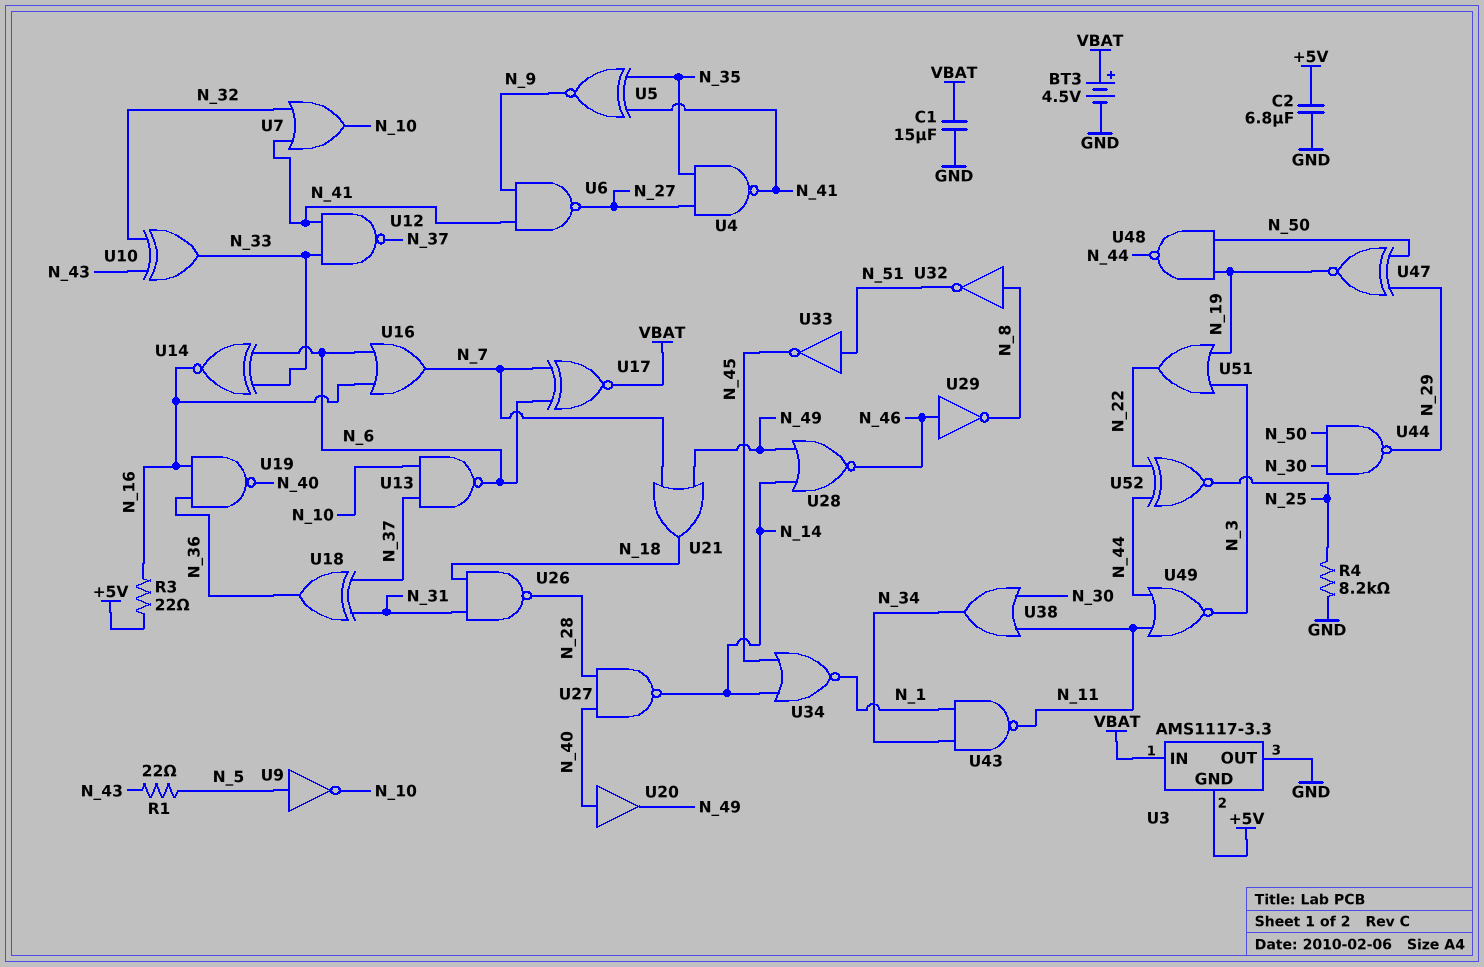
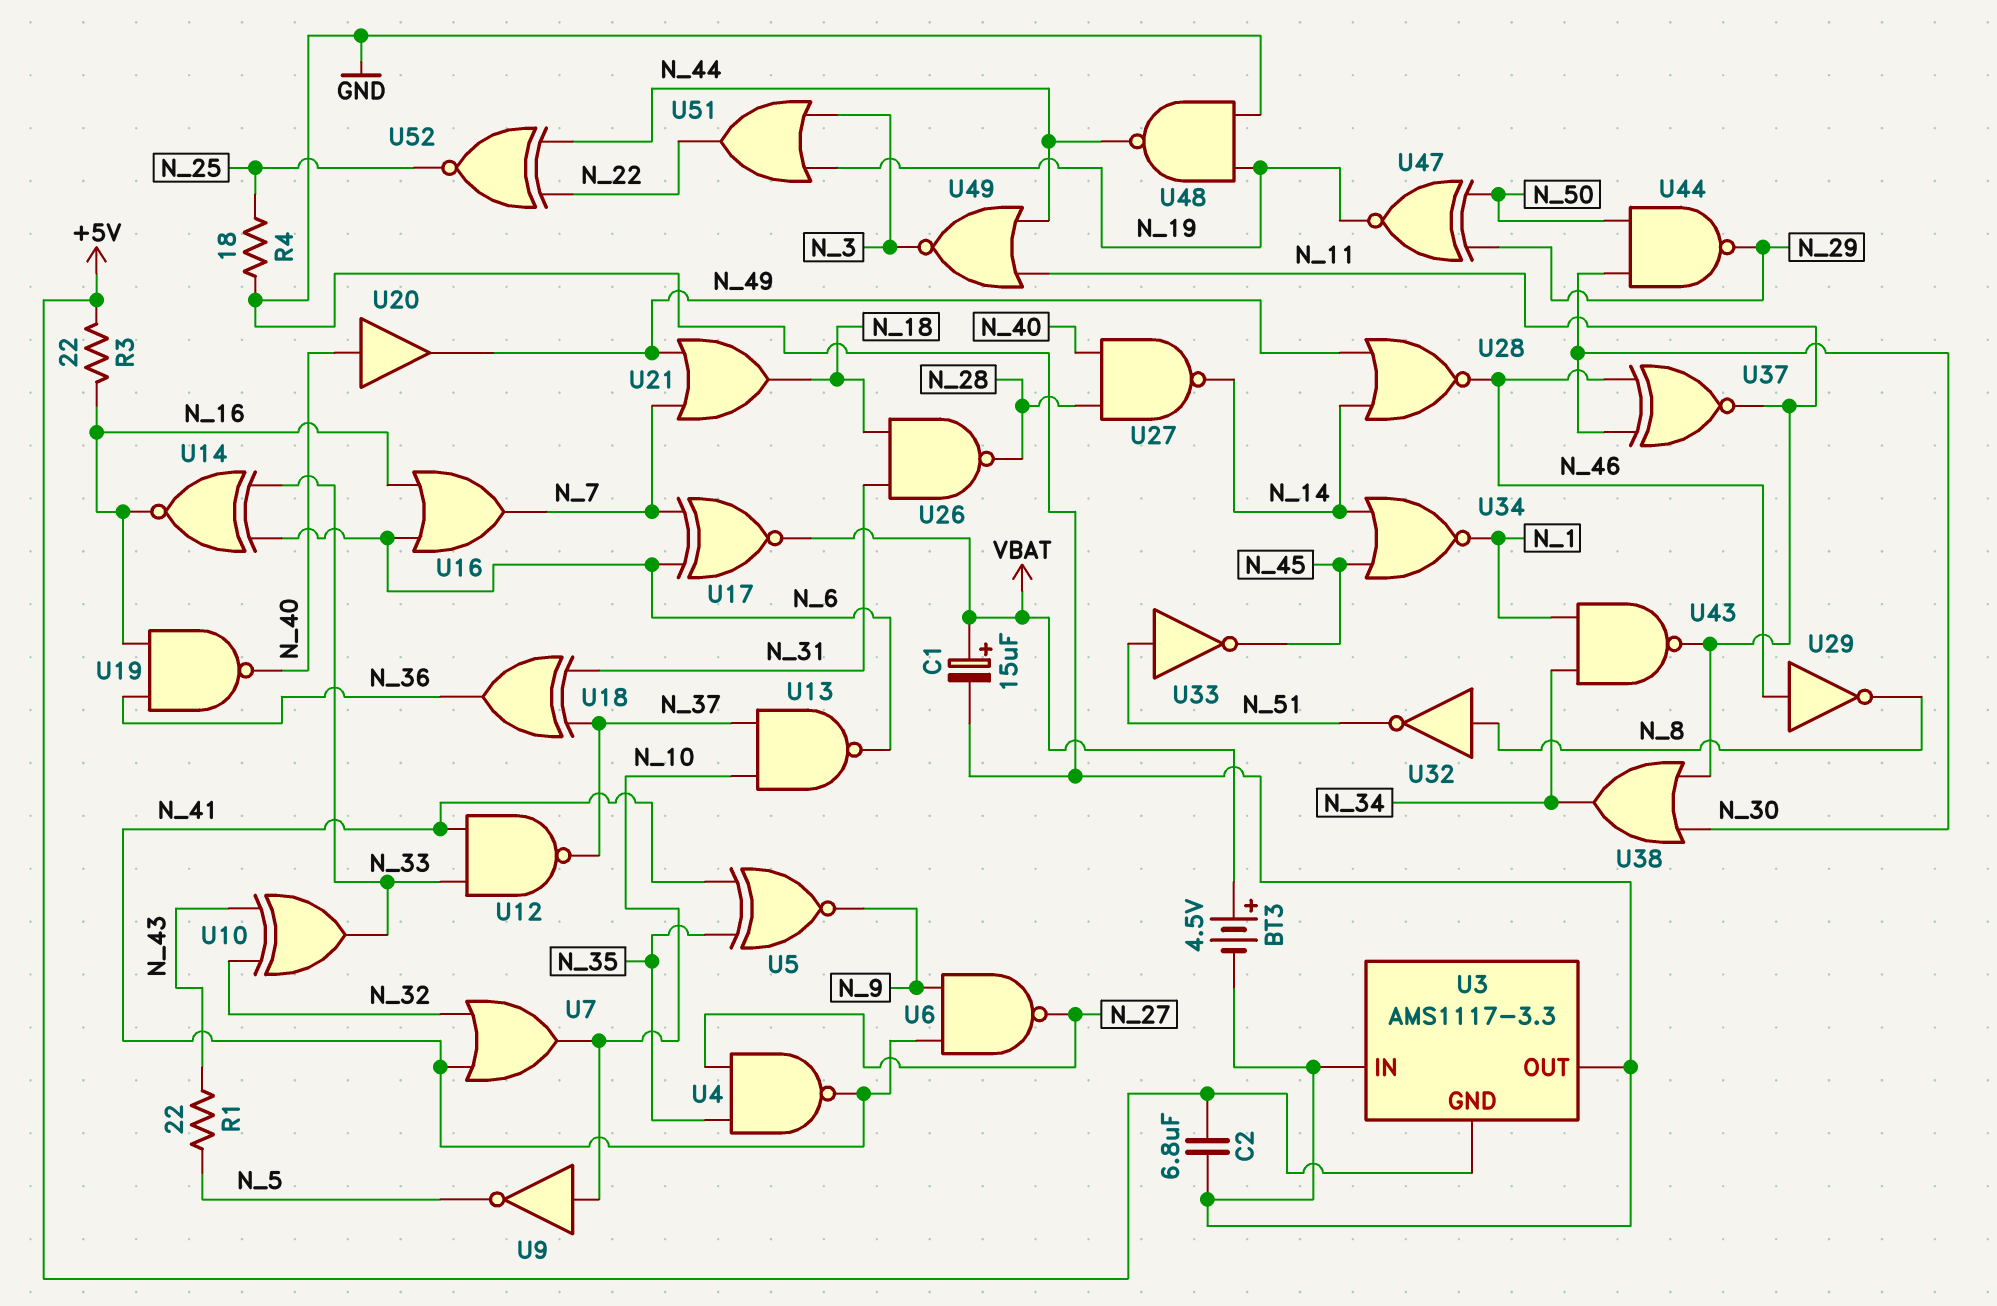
C1: 15uF (GND, VBAT) -> 15uF (plus VBAT, minus GND)
R4: 8.2k (GND, N_25) -> 18 (GND, N_25)
U3 pin IN: VBAT -> GND
U9: NOT (in N_5, out N_10) -> NOT (in N_10, out N_5)
U37: none -> XNOR (in N_30, in N_46, out N_11)
U48: NAND (in N_19, in N_50, out N_44) -> NAND (in GND, in N_19, out N_44)

